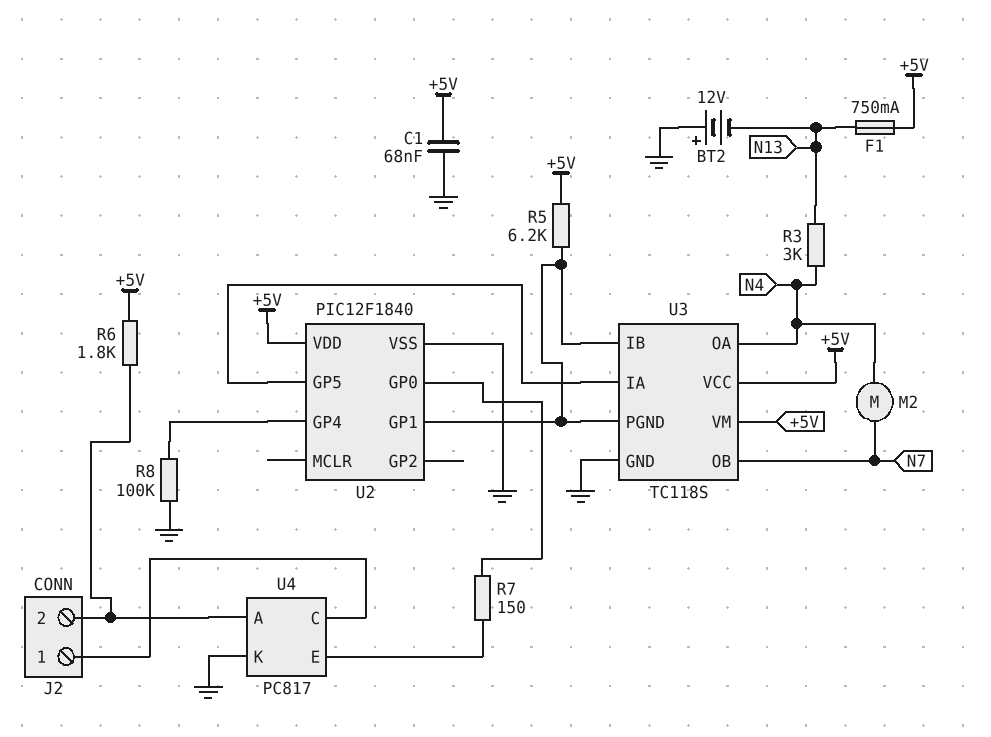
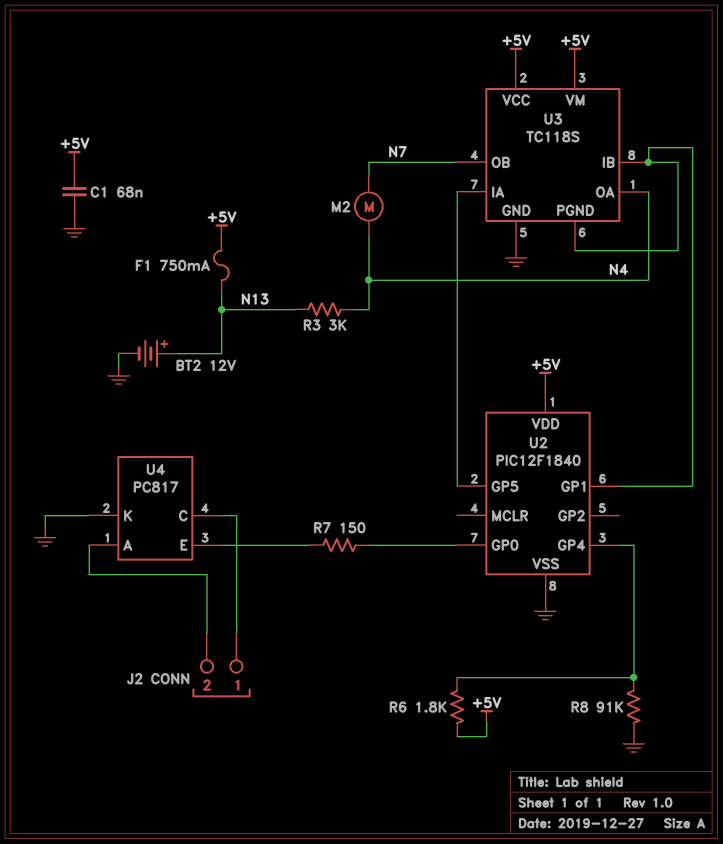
BT2: 12V (plus GND, minus N13) -> 12V (plus N13, minus GND)
R5: 6.2k (+5V, U2/GP1) -> none
R6: 1.8k (+5V, J2/2) -> 1.8k (+5V, U2/GP4)
R8: 100k (GND, U2/GP4) -> 91k (GND, U2/GP4)

